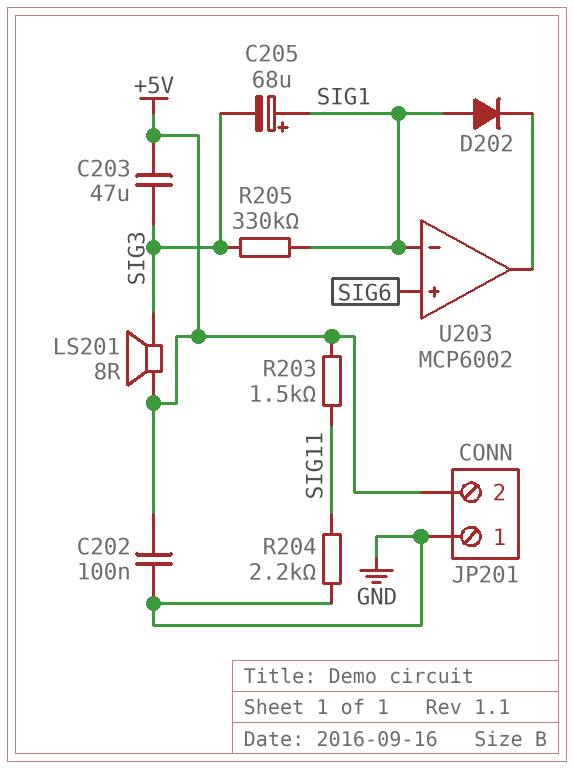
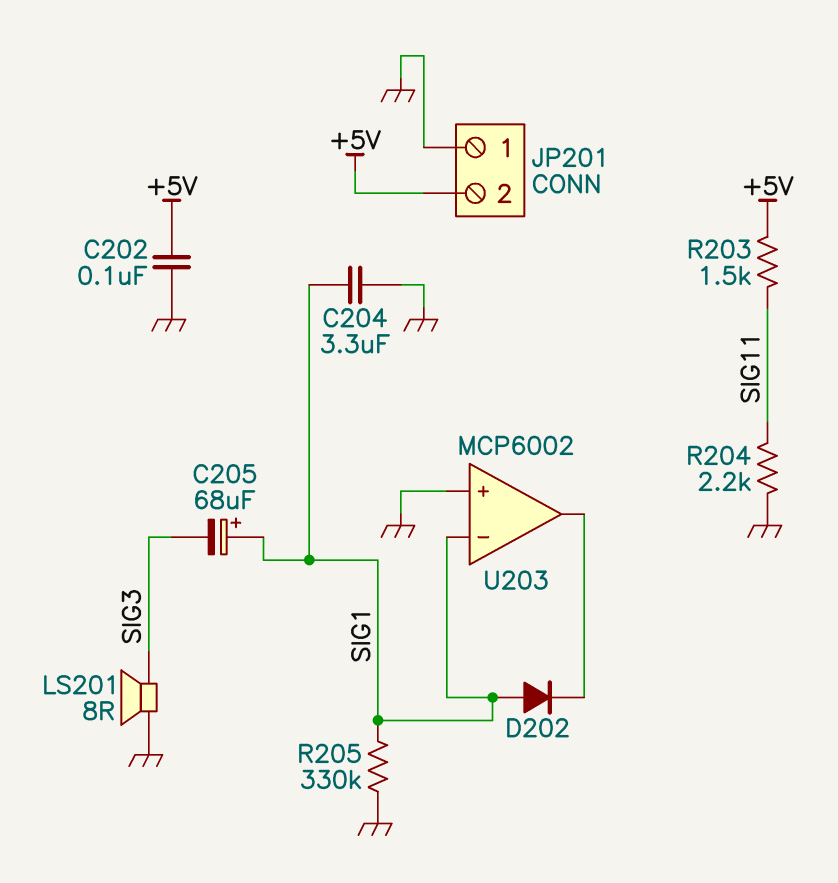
C203: 47uF (+5V, SIG3) -> none
C204: none -> 3.3uF (GND, SIG1)
LS201: speaker 8R (+5V, SIG3) -> speaker 8R (GND, SIG3)
R205: 330k (SIG1, SIG3) -> 330k (GND, SIG1)
U203 pin in+: SIG6 -> GND

